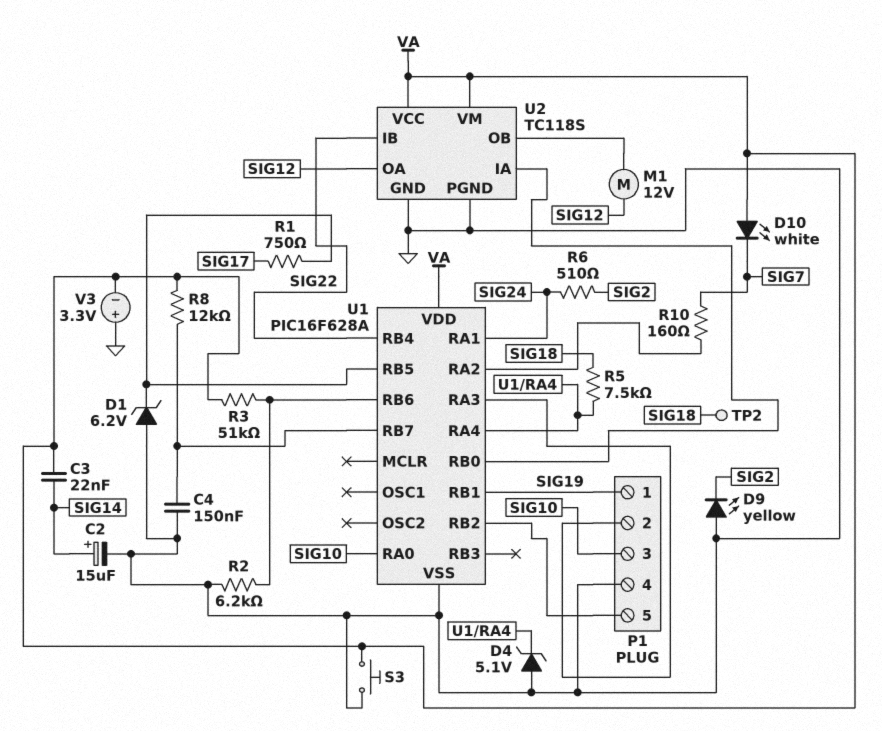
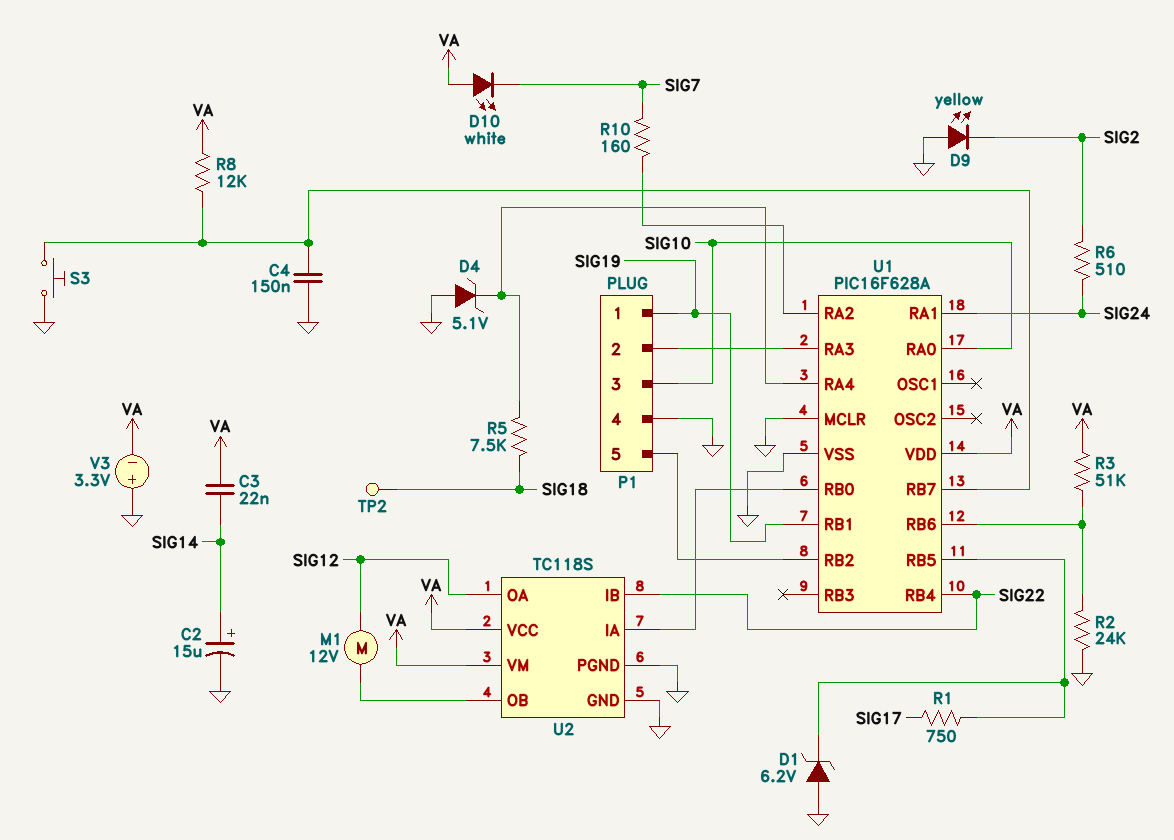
R2: 6.2k (GND, U1/RB6) -> 24k (GND, U1/RB6)
S3: button (GND, VA) -> button (GND, U1/RB7)
U1 pin MCLR: none -> GND

